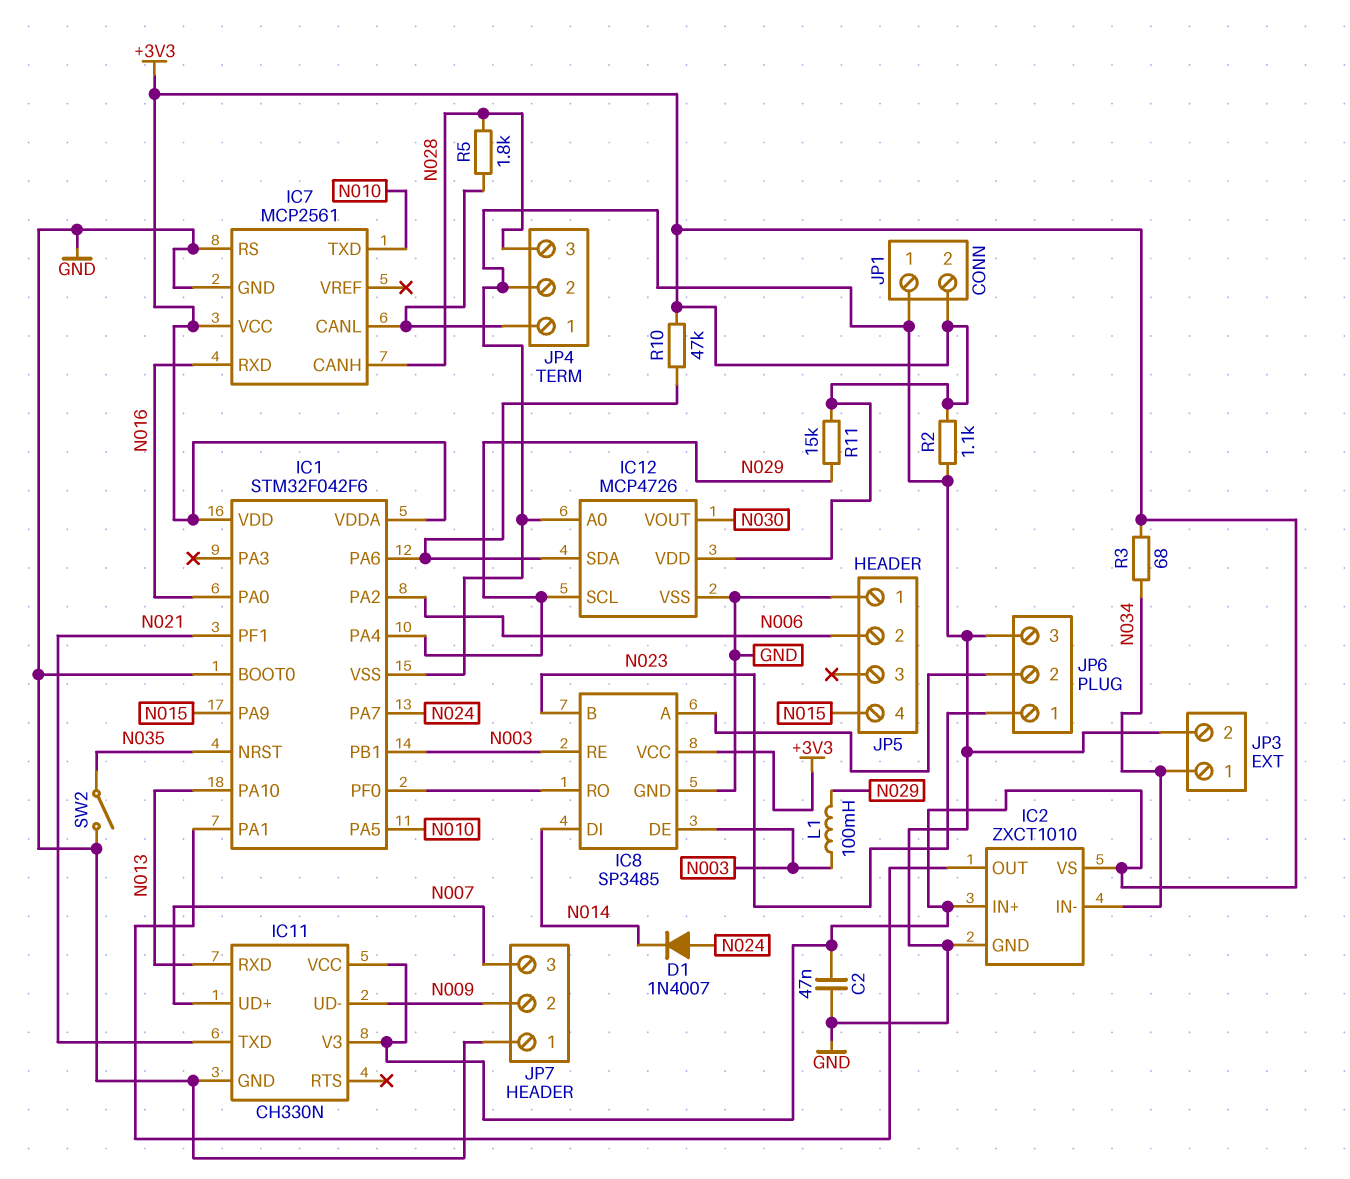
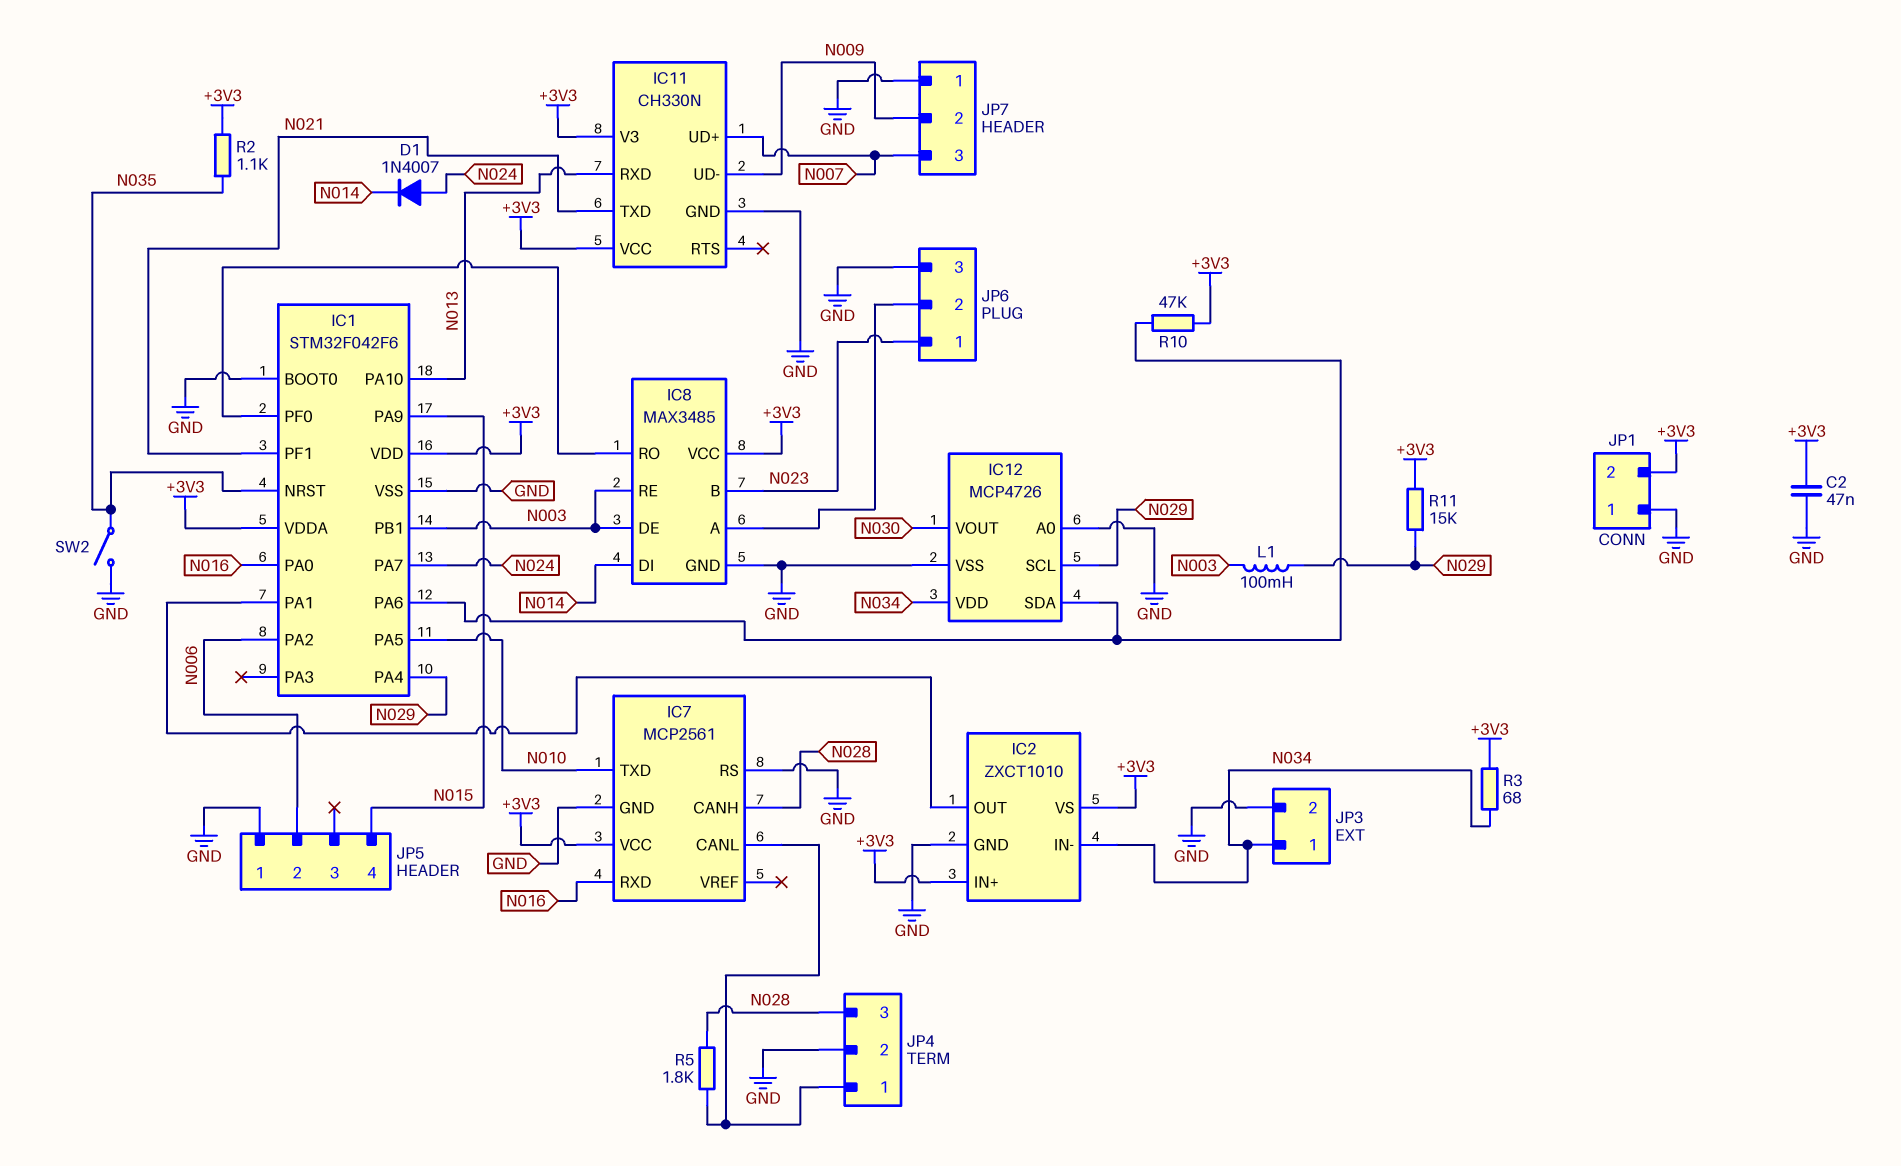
IC8: SP3485 -> MAX3485
IC12 pin VDD: +3V3 -> N034
R2: 1.1k (+3V3, GND) -> 1.1k (+3V3, N035)

